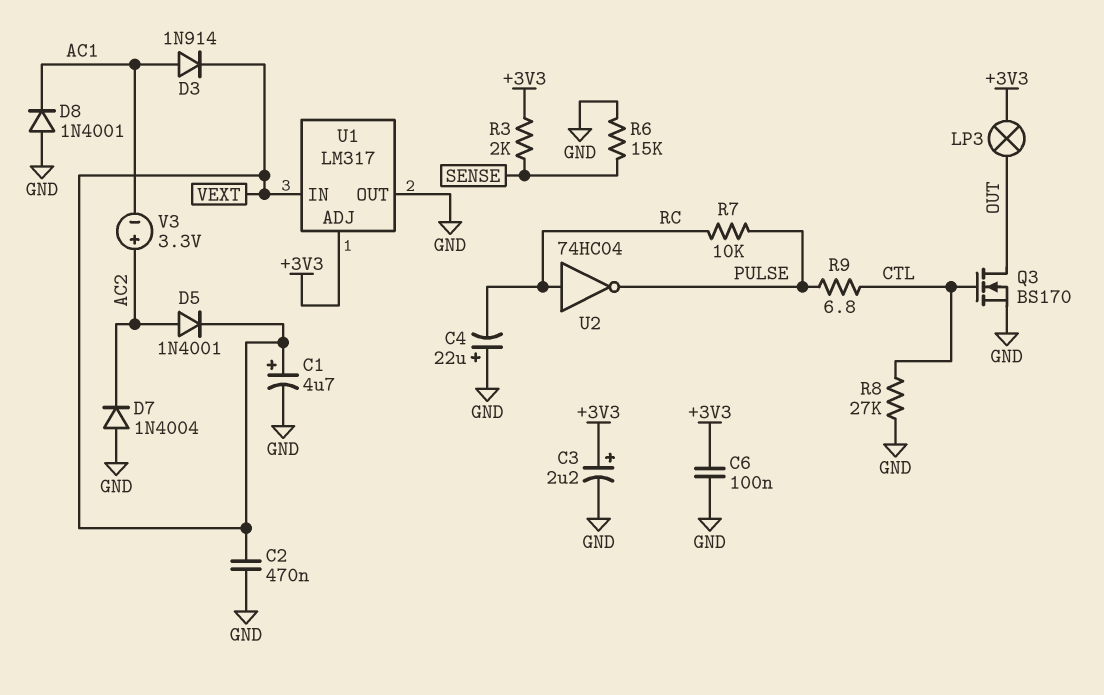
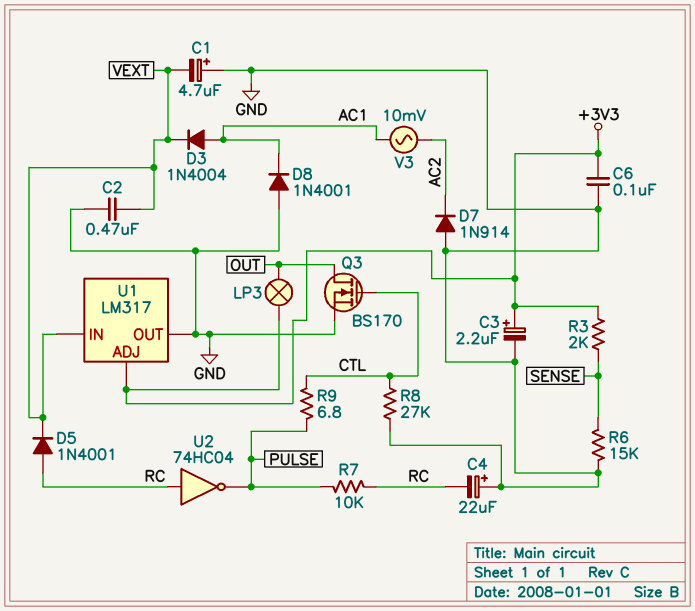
C1: 4.7uF (plus VEXT, minus GND) -> 4.7uF (plus GND, minus VEXT)
D3: diode 1N914 (A AC1, K VEXT) -> diode 1N4004 (A AC1, K VEXT)
D5: diode 1N4001 (A AC2, K VEXT) -> diode 1N4001 (A RC, K VEXT)
D7: diode 1N4004 (A GND, K AC2) -> diode 1N914 (A GND, K AC2)
V3: 3.3V (plus AC2, minus AC1) -> AC 10mV (AC1, AC2)

